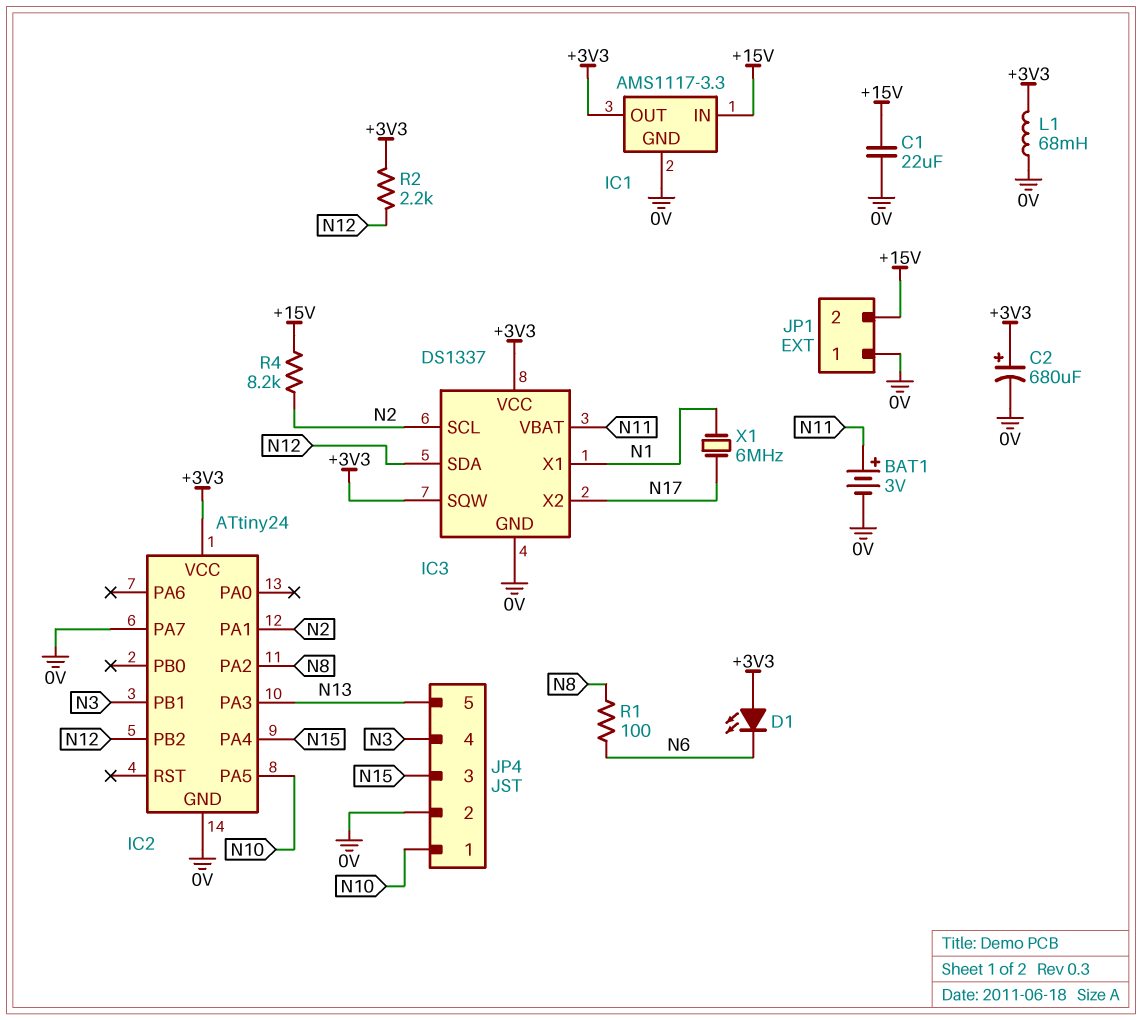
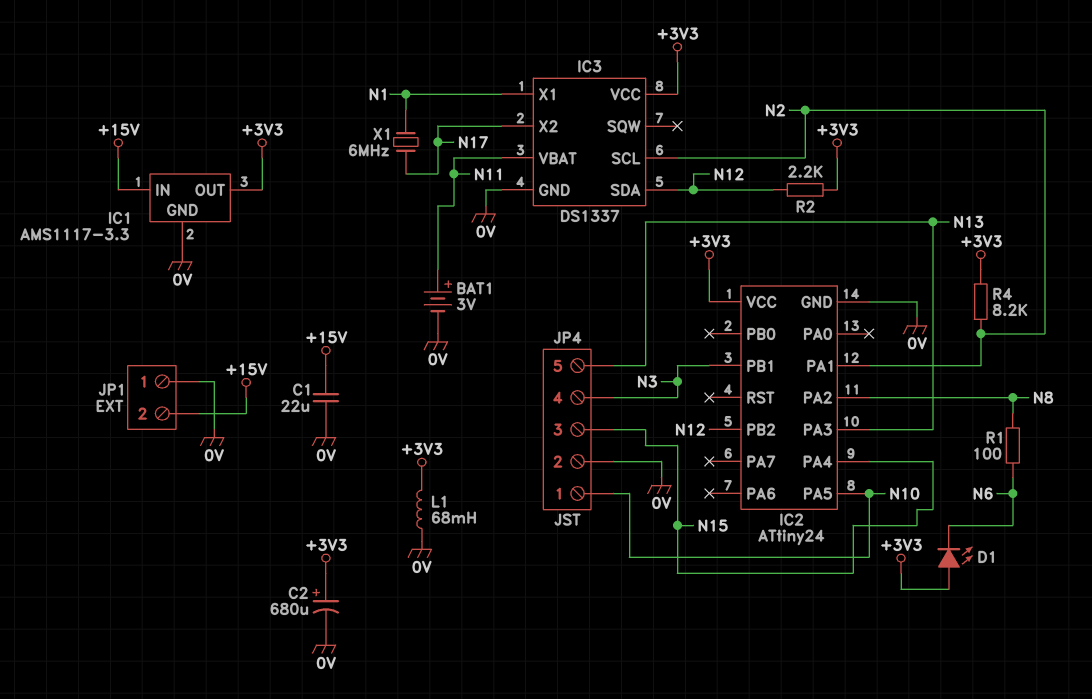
IC2 pin PA7: 0V -> none
IC3 pin SQW: +3V3 -> none
R4: 8.2k (+15V, N2) -> 8.2k (+3V3, N2)

